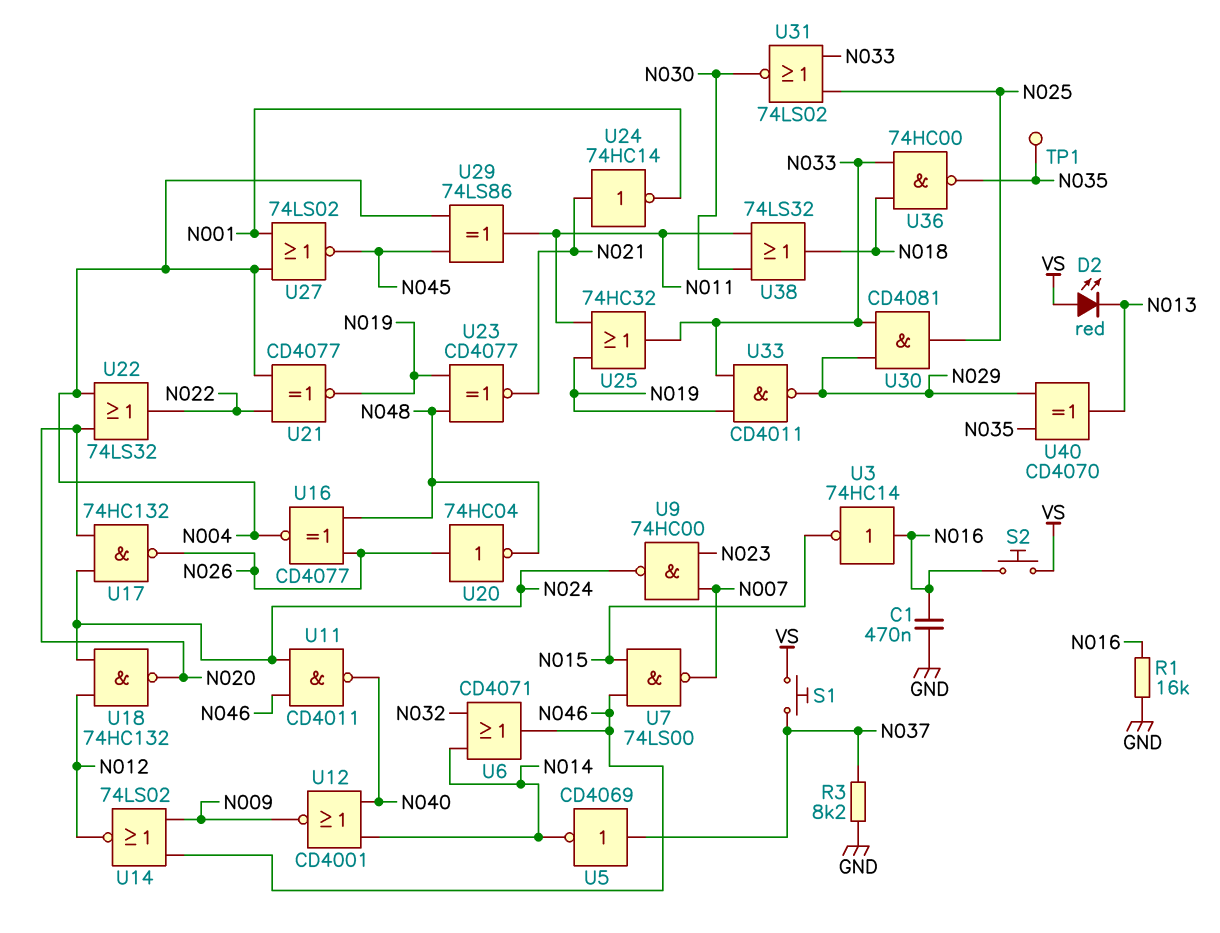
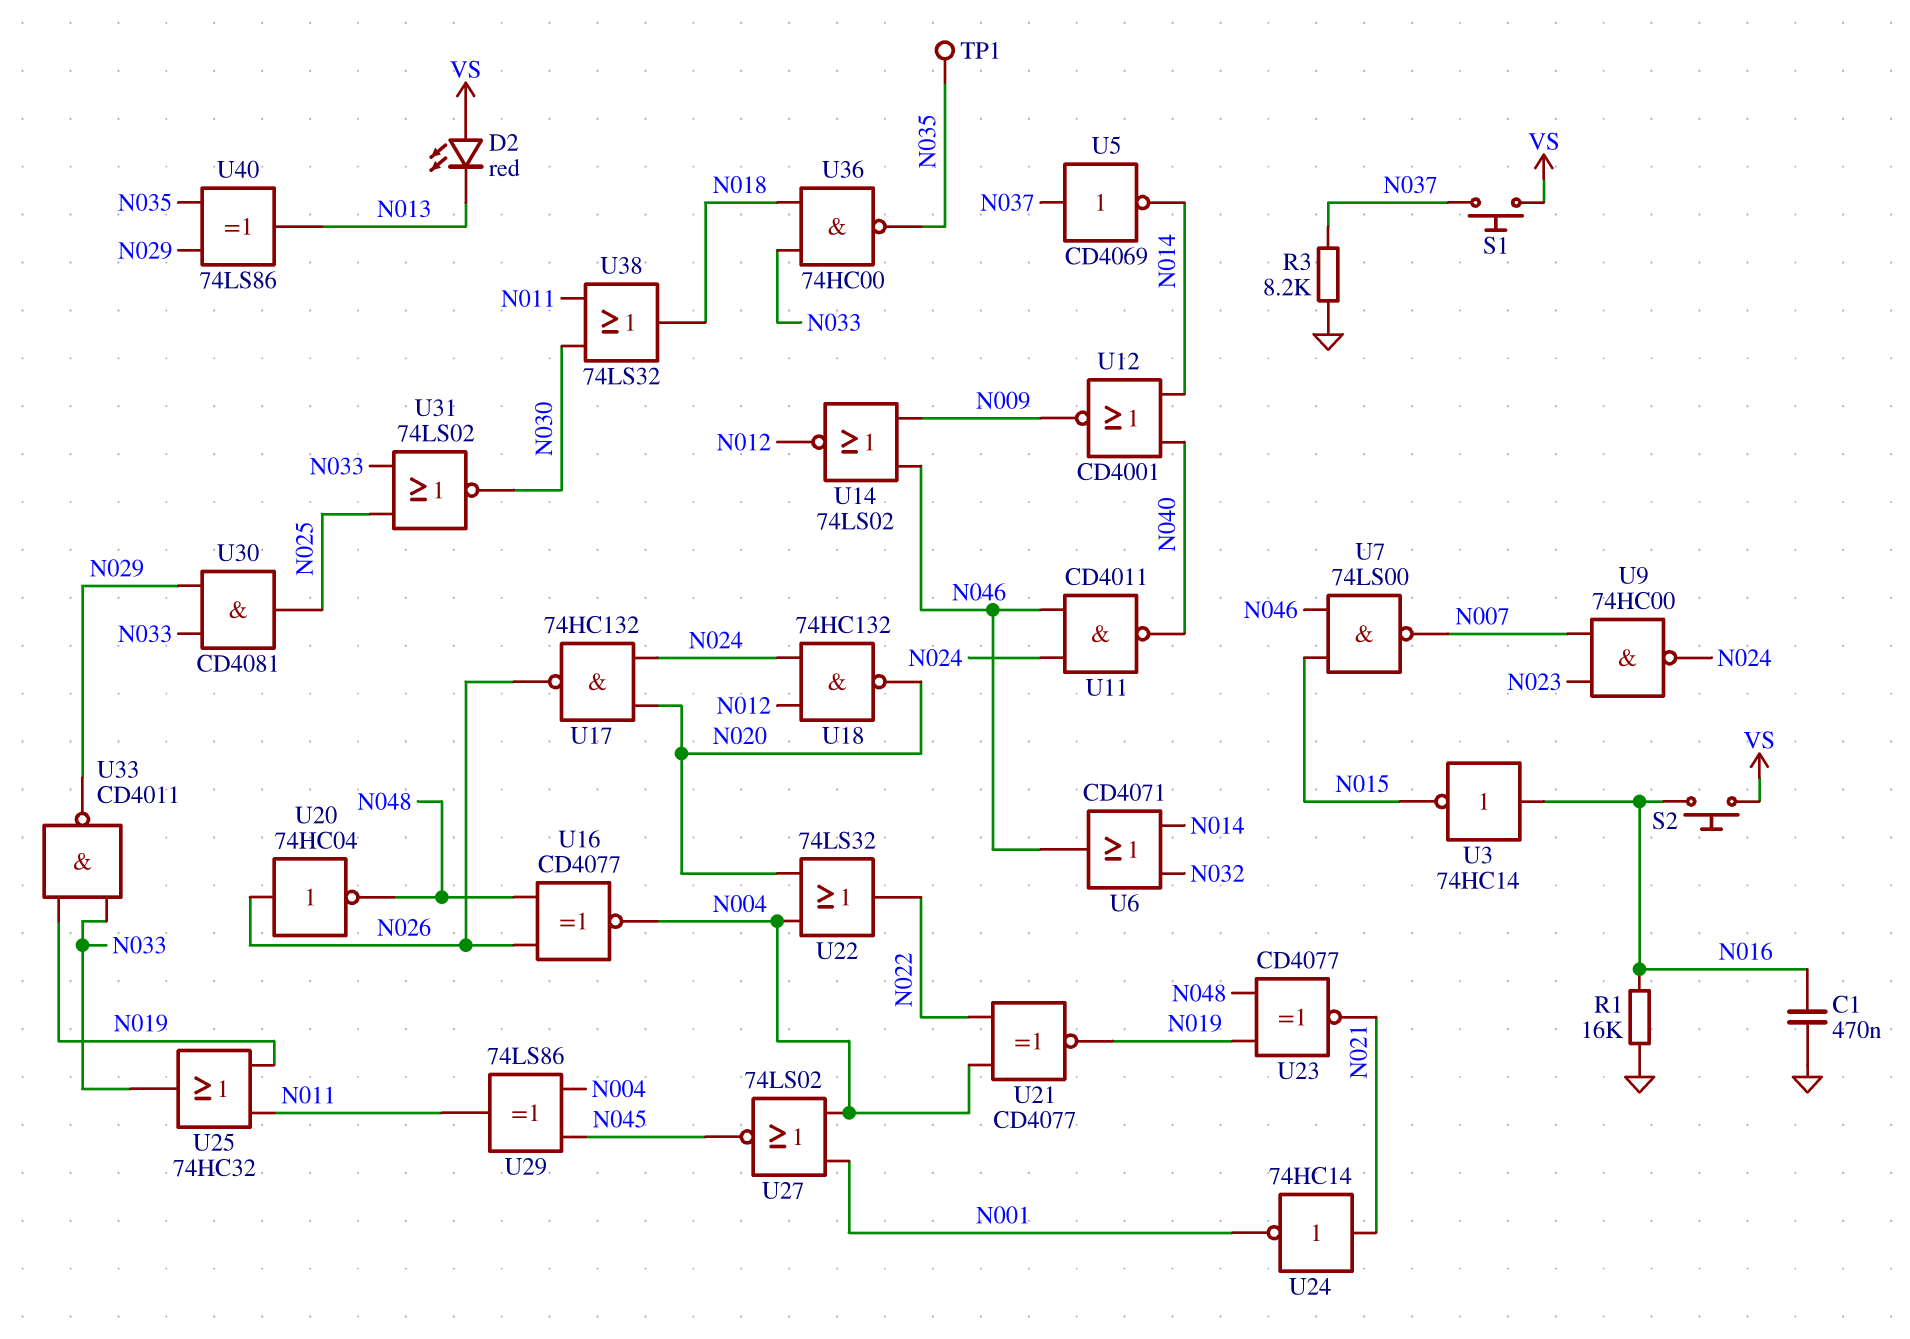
U40: XOR CD4070 (in N029, in N035, out N013) -> XOR 74LS86 (in N029, in N035, out N013)

